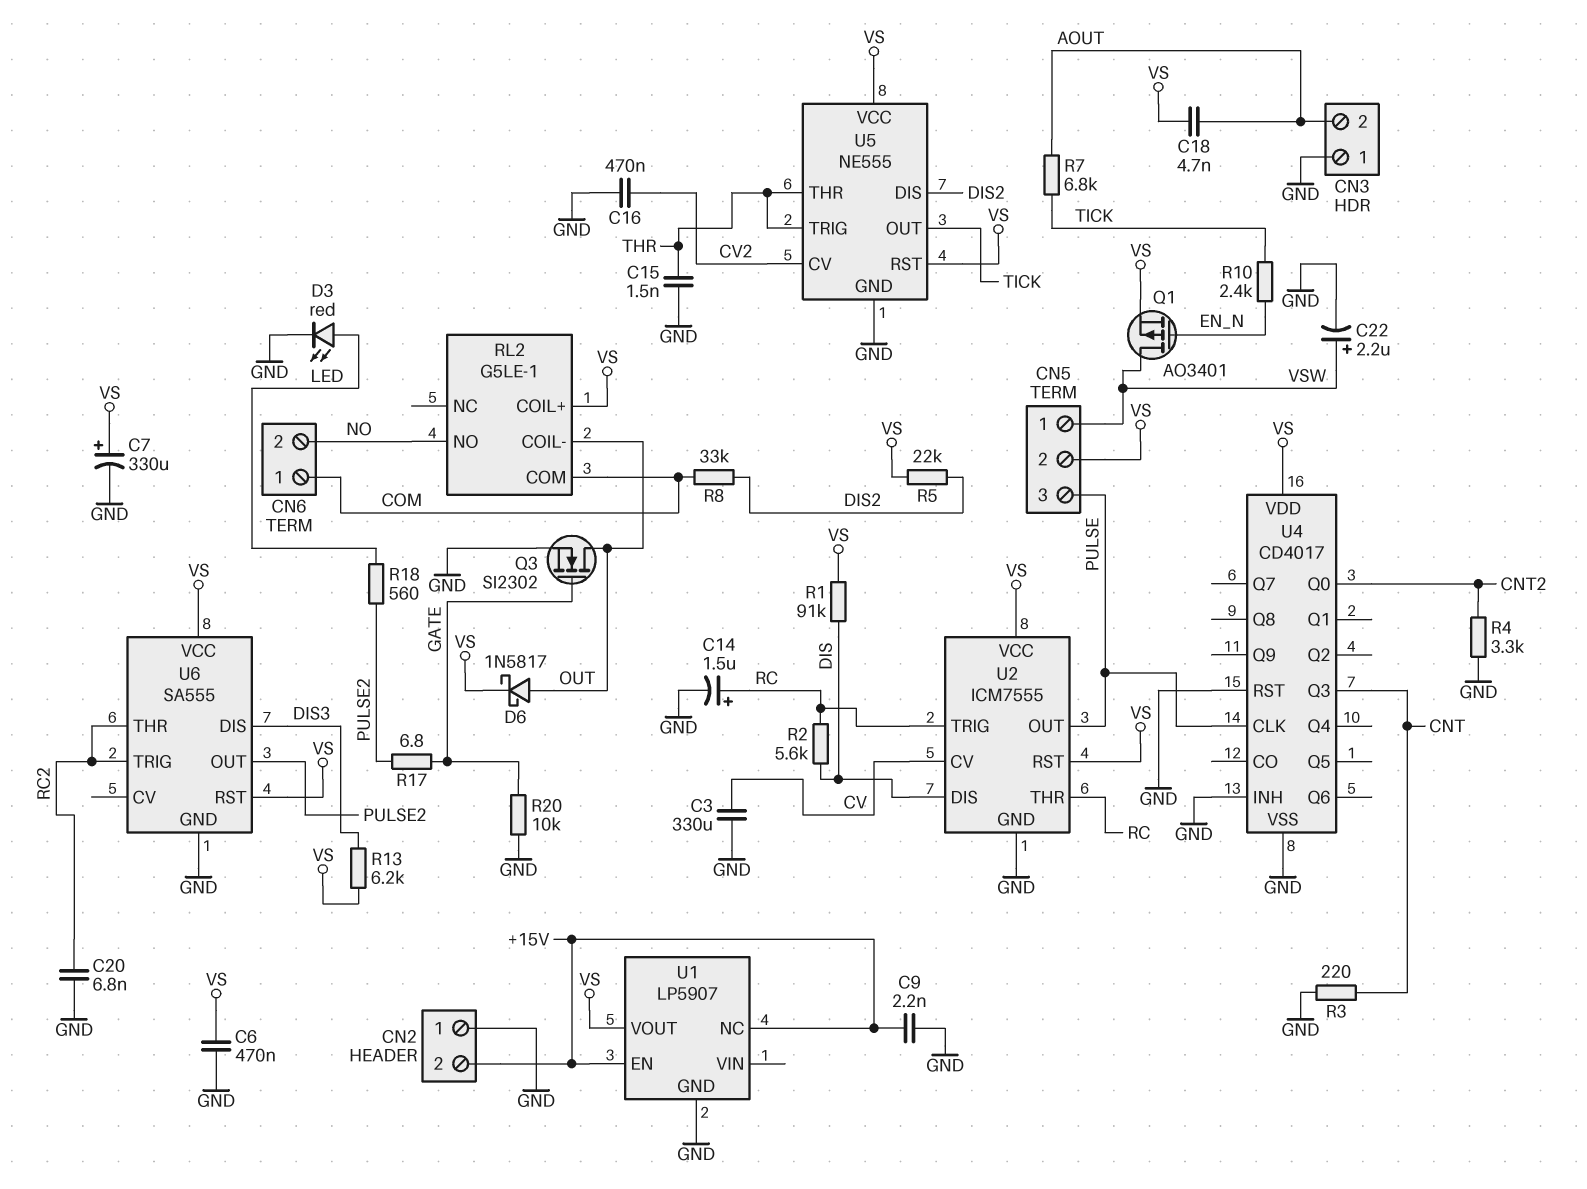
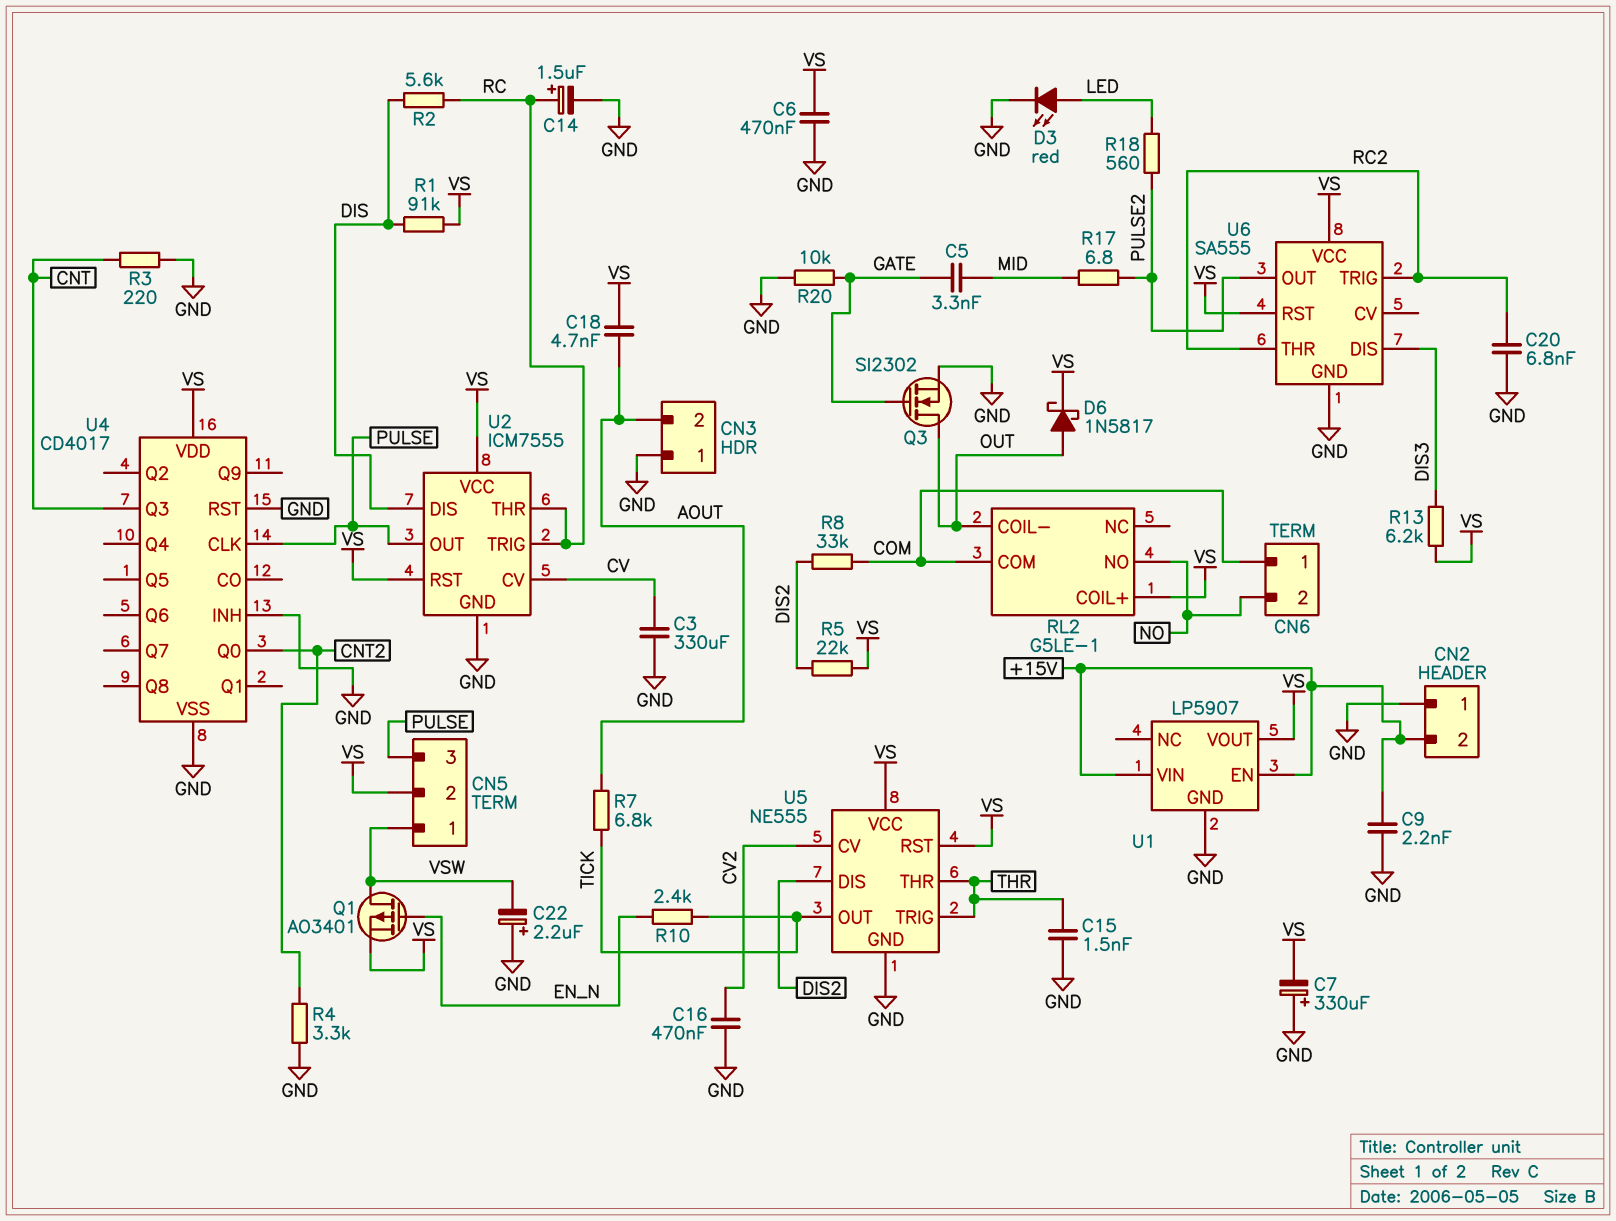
C5: none -> 3.3nF (GATE, MID)
C7: 330uF (plus VS, minus GND) -> 330uF (plus GND, minus VS)
C22: 2.2uF (plus VSW, minus GND) -> 2.2uF (plus GND, minus VSW)
R17: 6.8 (GATE, PULSE2) -> 6.8 (MID, PULSE2)
U1 pin NC: +15V -> none
U1 pin VIN: none -> +15V

